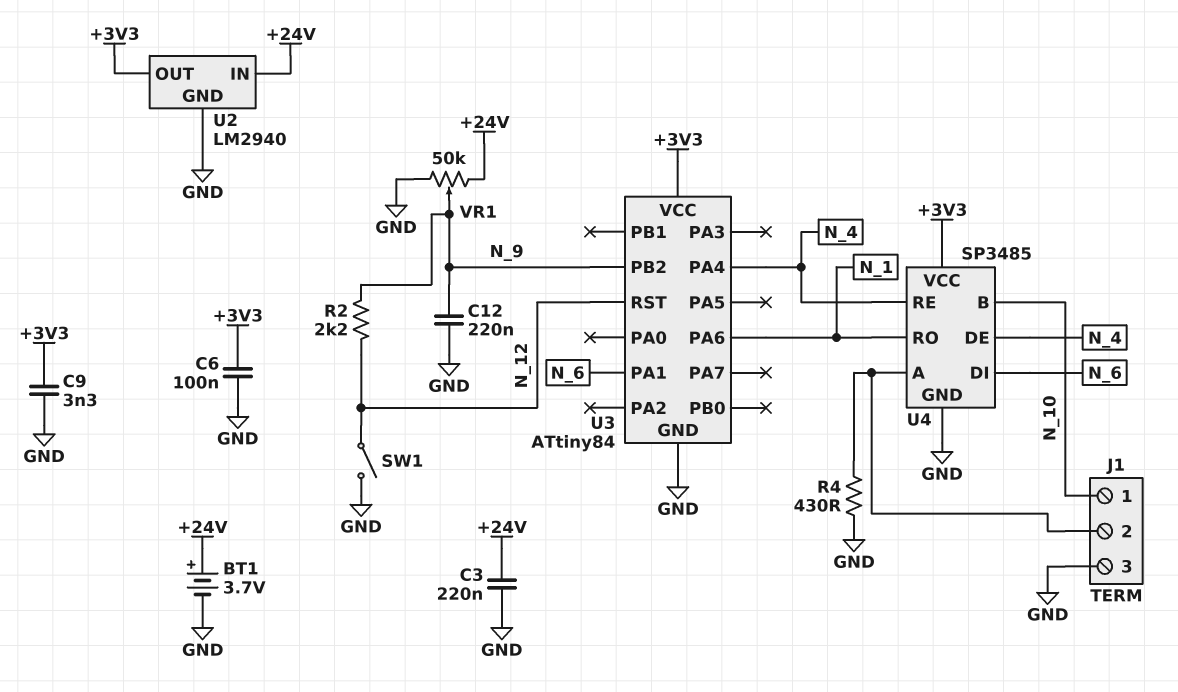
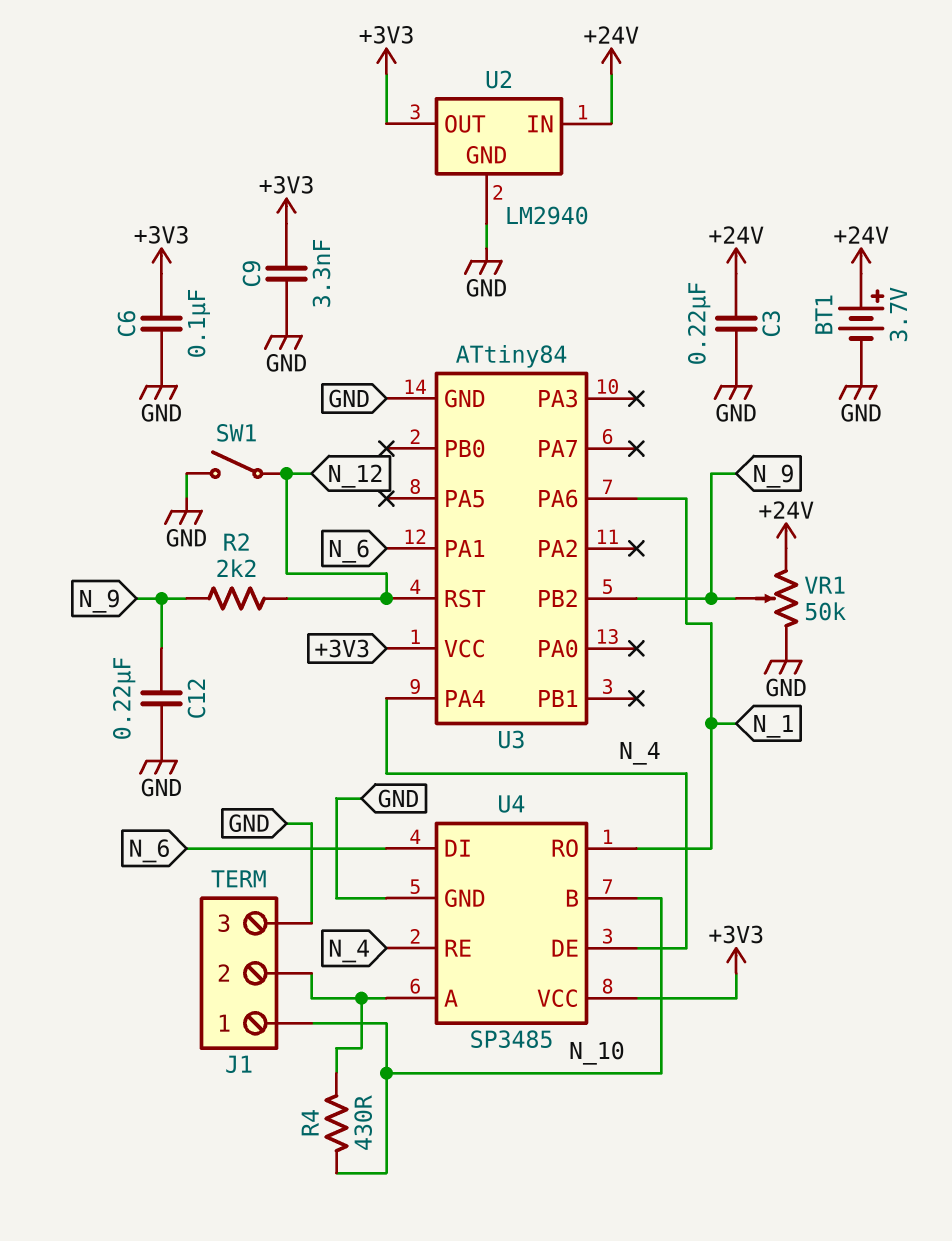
R4: 430 (GND, J1/2) -> 430 (J1/2, N_10)

